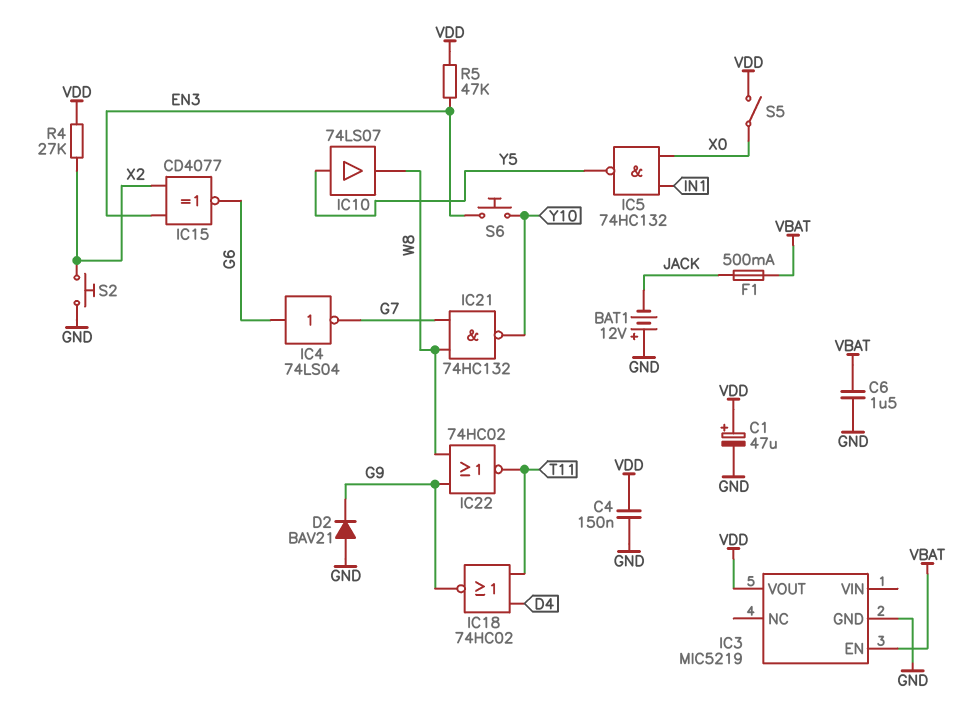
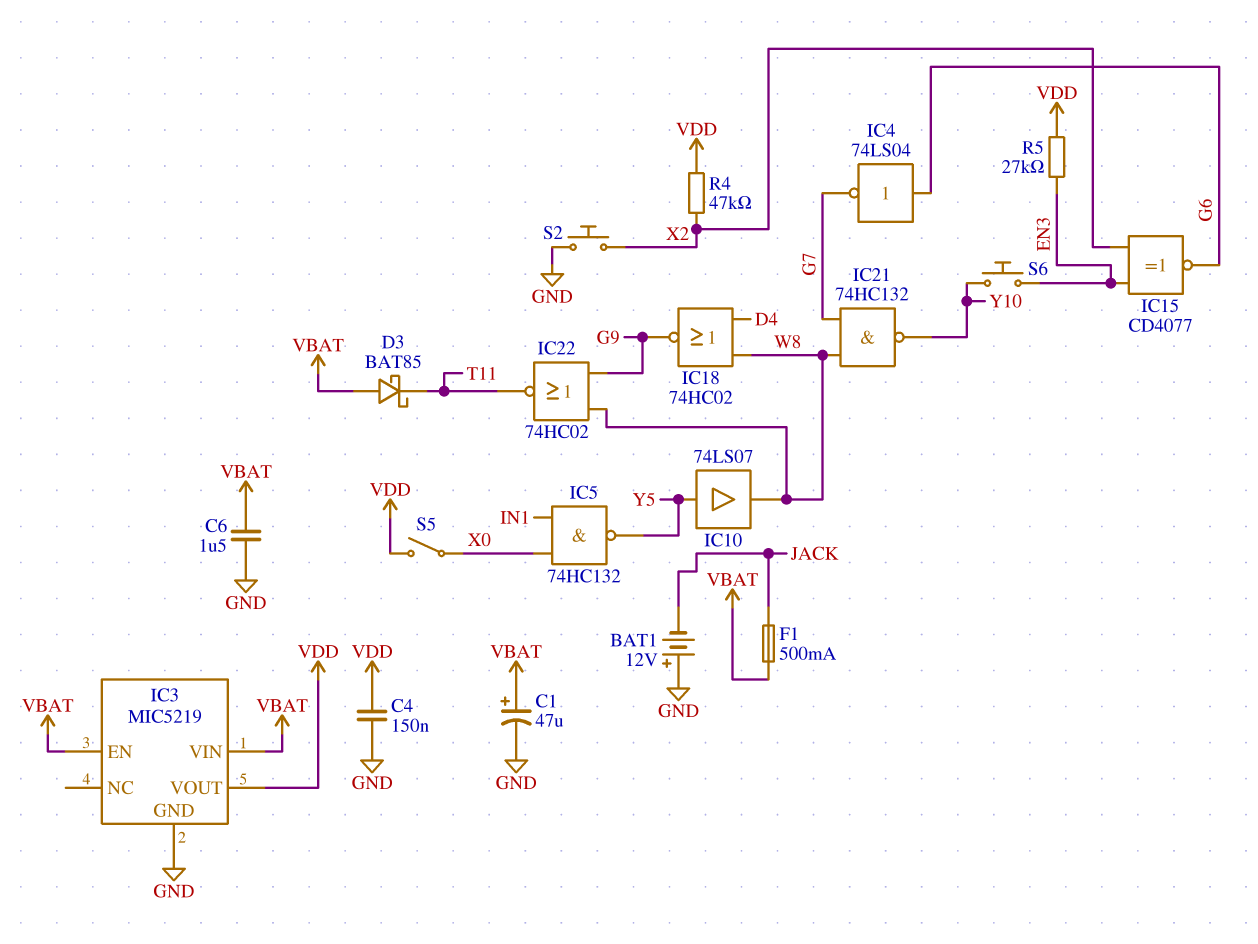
C1: 47uF (plus VDD, minus GND) -> 47uF (plus VBAT, minus GND)
D2: diode BAV21 (A GND, K G9) -> none
D3: none -> schottky BAT85 (A VBAT, K T11)
IC3 pin VIN: none -> VBAT
IC18: NOR 74HC02 (in D4, in T11, out G9) -> NOR 74HC02 (in D4, in W8, out G9)
R4: 27k (VDD, X2) -> 47k (VDD, X2)
R5: 47k (EN3, VDD) -> 27k (EN3, VDD)

